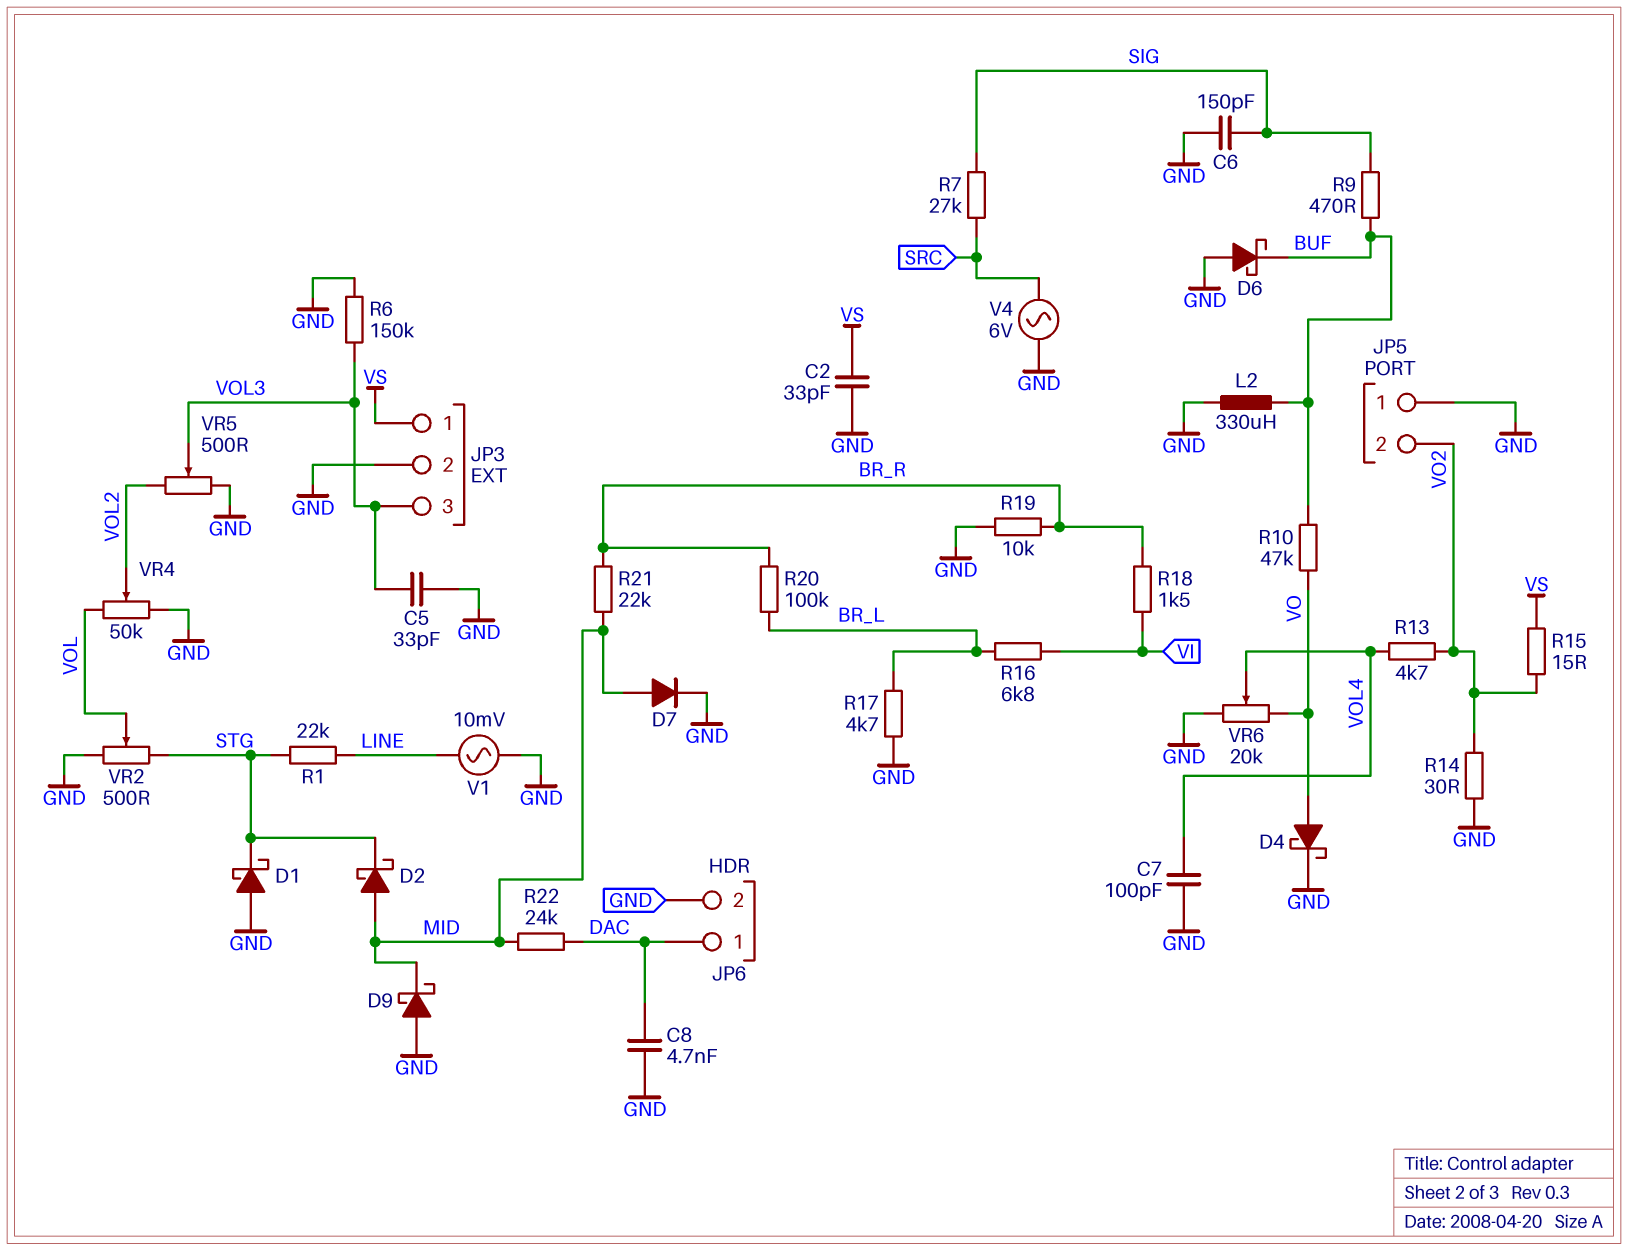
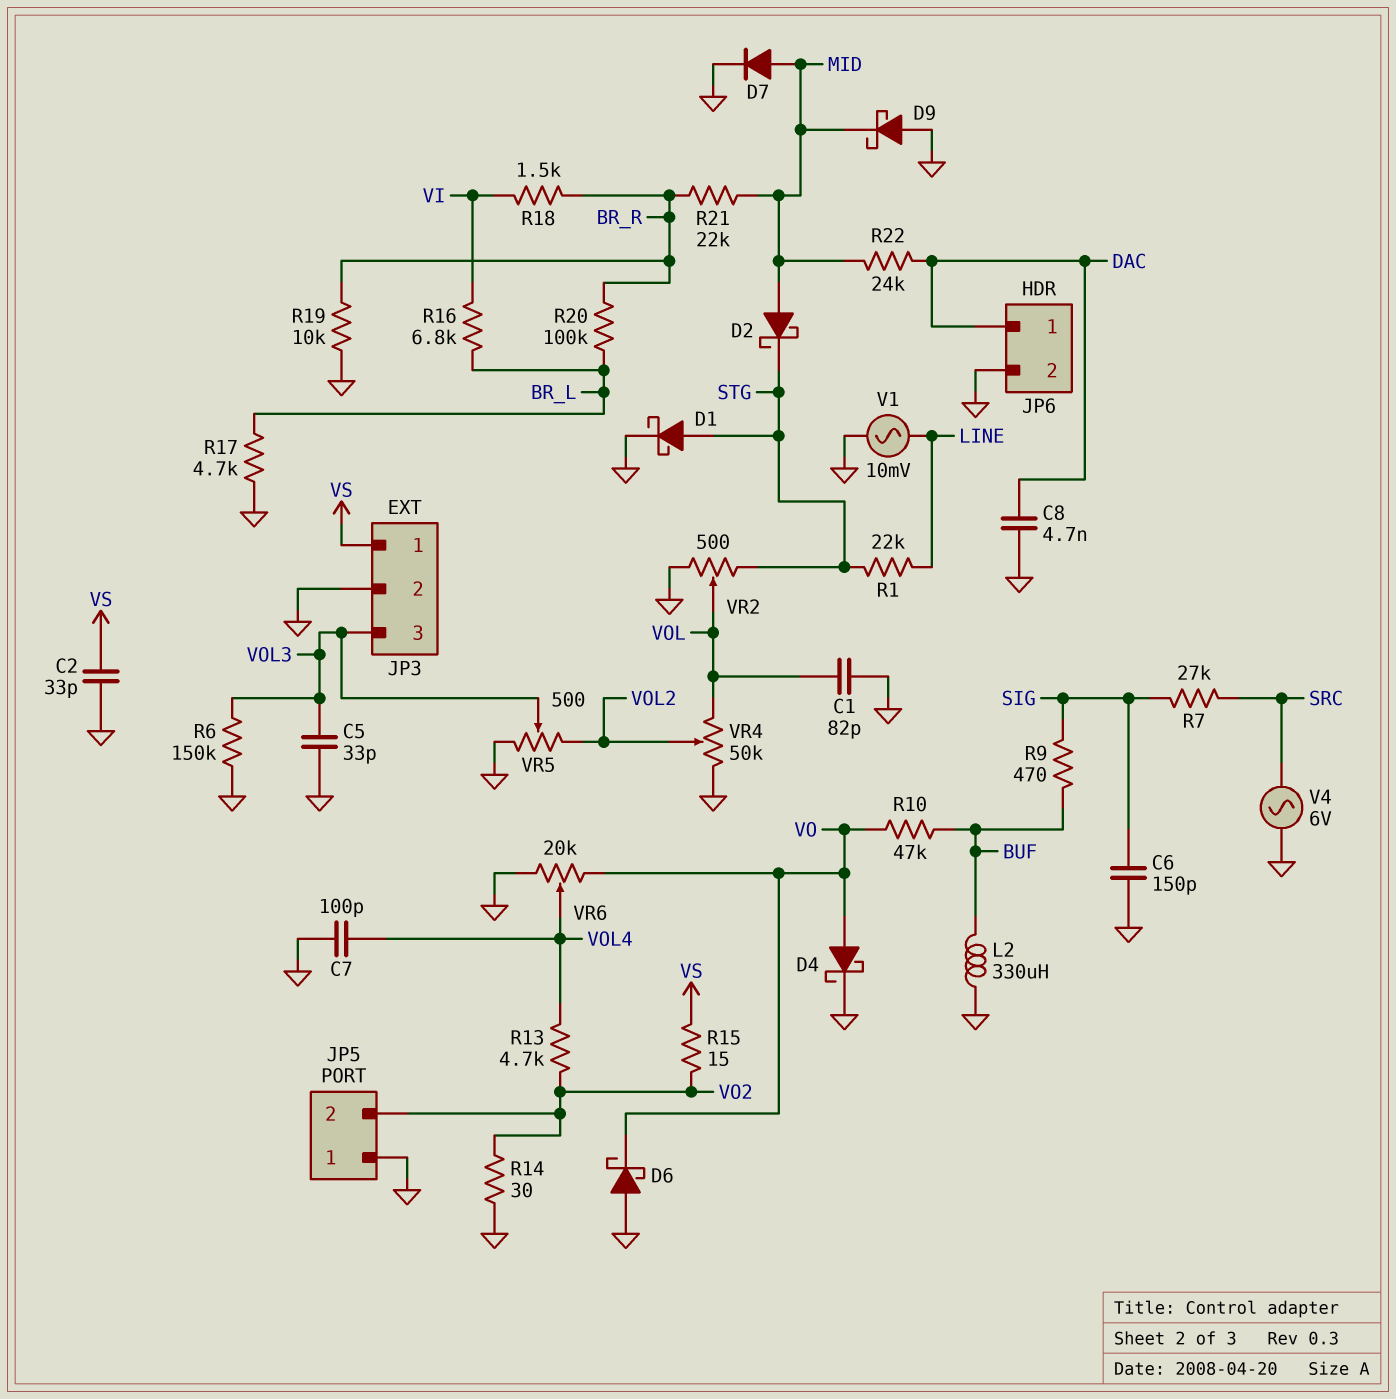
C1: none -> 82pF (GND, VOL)
D1: schottky (A GND, K STG) -> schottky (A STG, K GND)
D6: schottky (A GND, K BUF) -> schottky (A GND, K VO)

